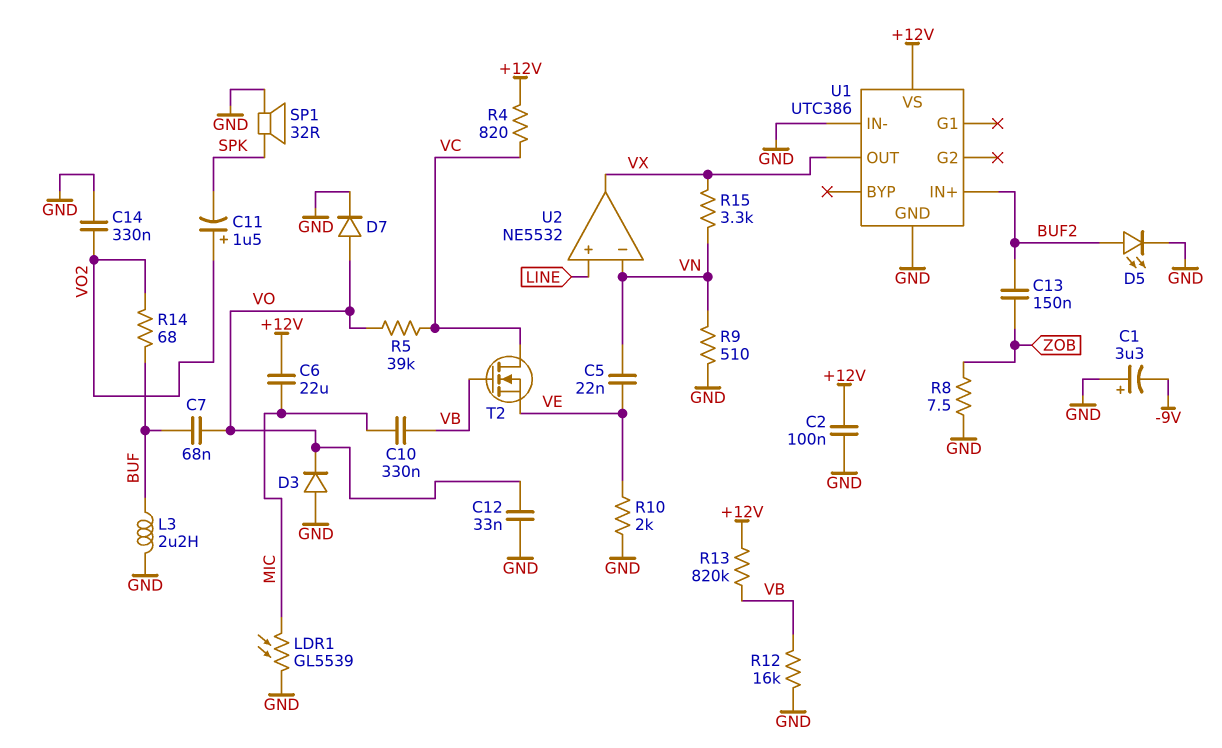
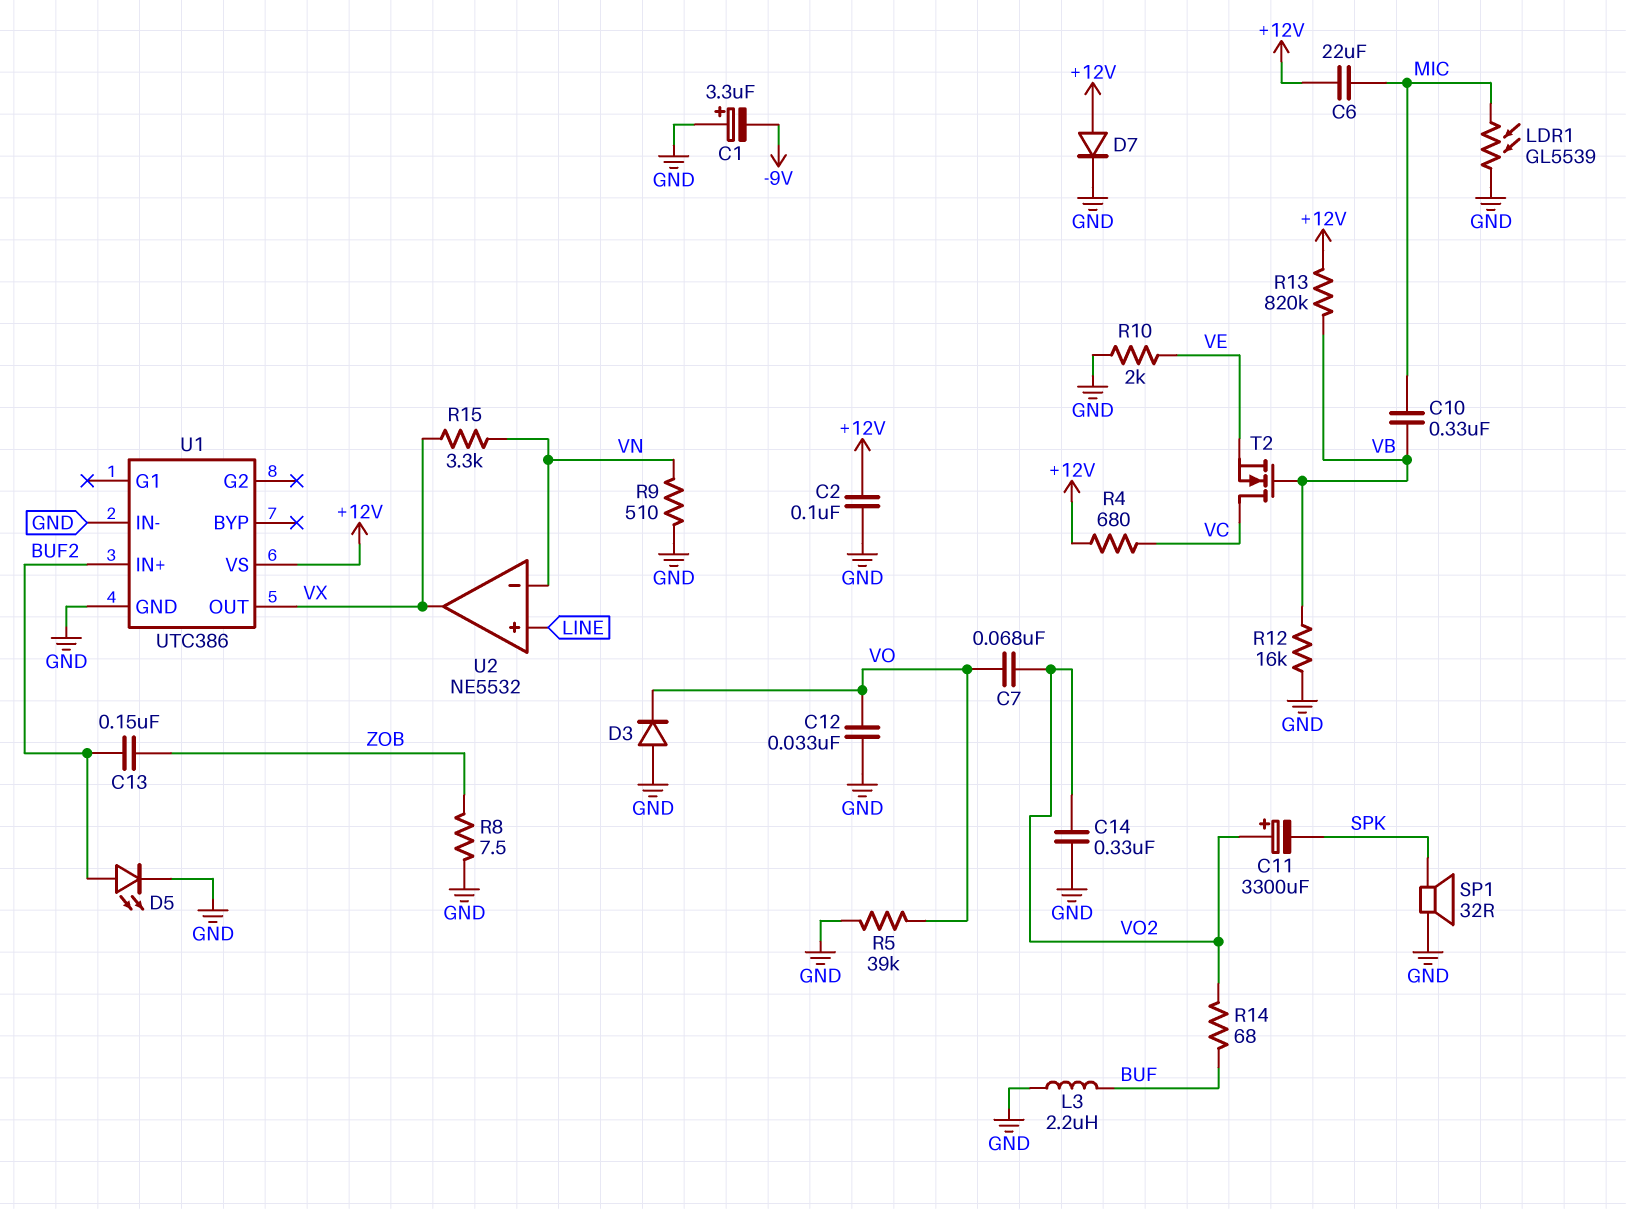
C5: 22nF (VE, VN) -> none
C7: 68nF (BUF, VO) -> 68nF (VO, VO2)
C11: 1.5uF (plus VO2, minus SPK) -> 3300uF (plus VO2, minus SPK)
D7: diode (A VO, K GND) -> diode (A +12V, K GND)
R4: 820 (+12V, VC) -> 680 (+12V, VC)
R5: 39k (VC, VO) -> 39k (GND, VO)

